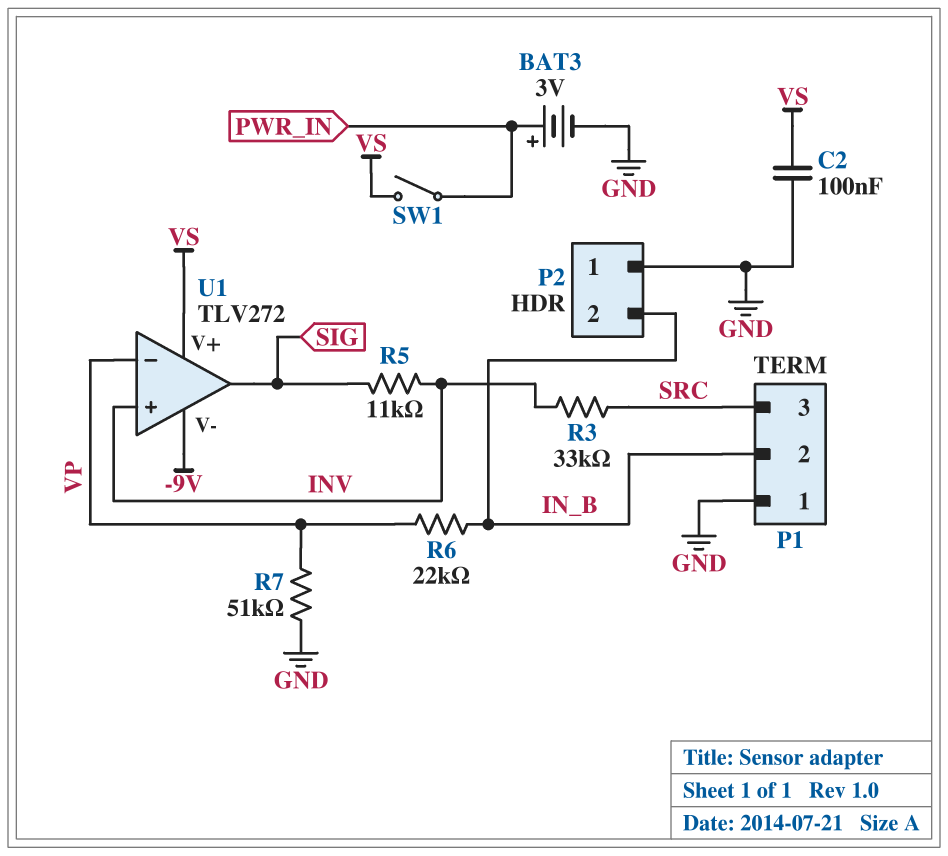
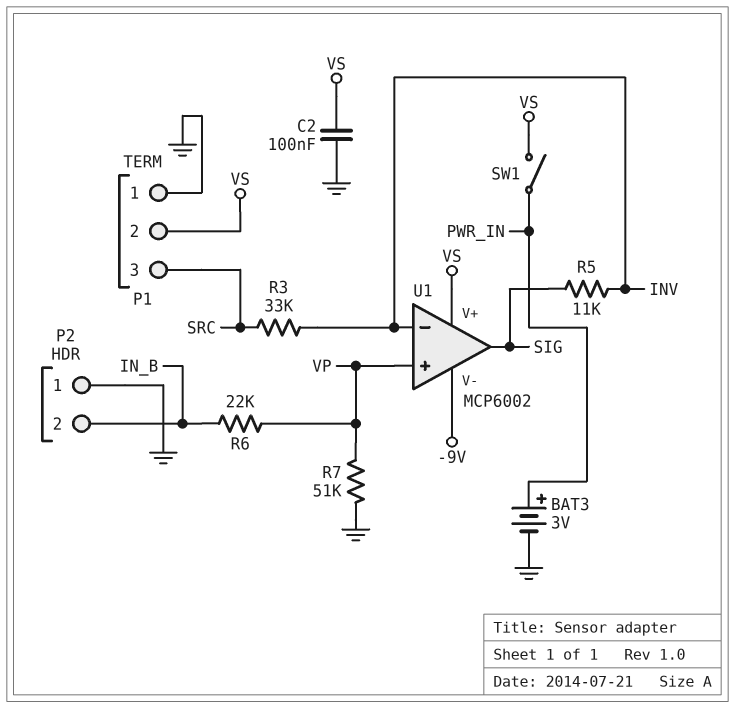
P1 pin 2: IN_B -> VS
U1: TLV272 -> MCP6002
U1 pin in+: INV -> VP
U1 pin in-: VP -> INV

